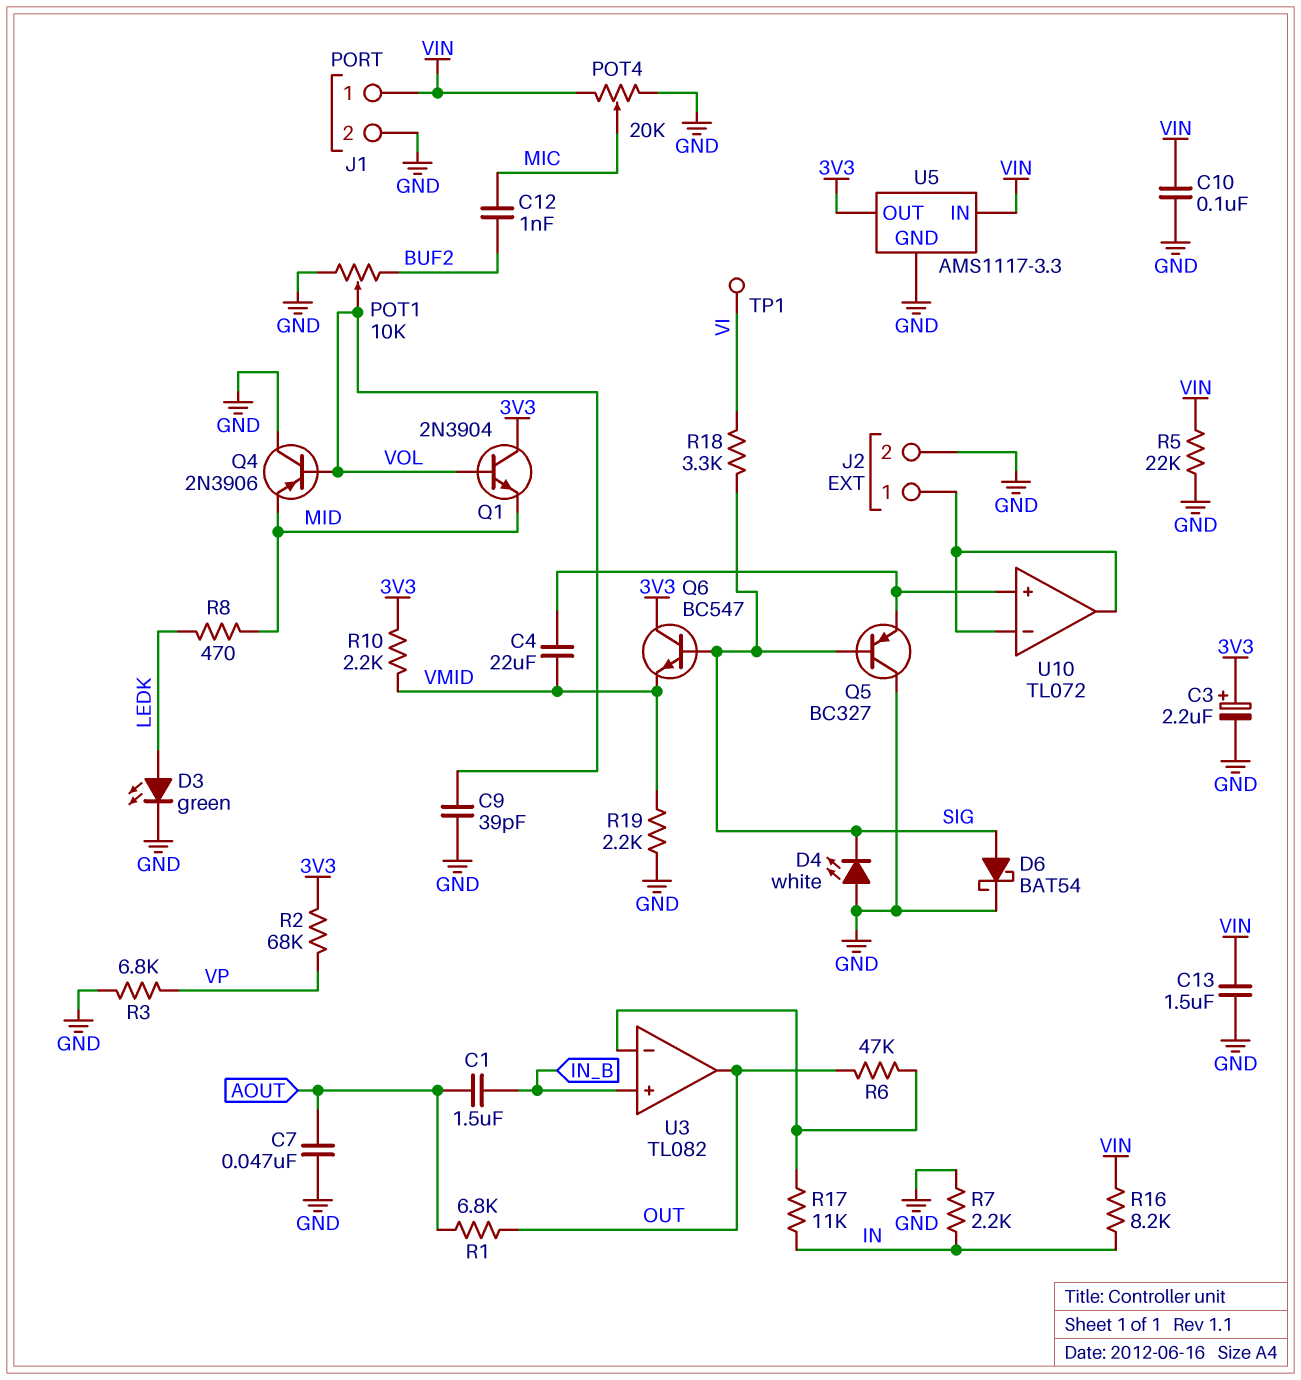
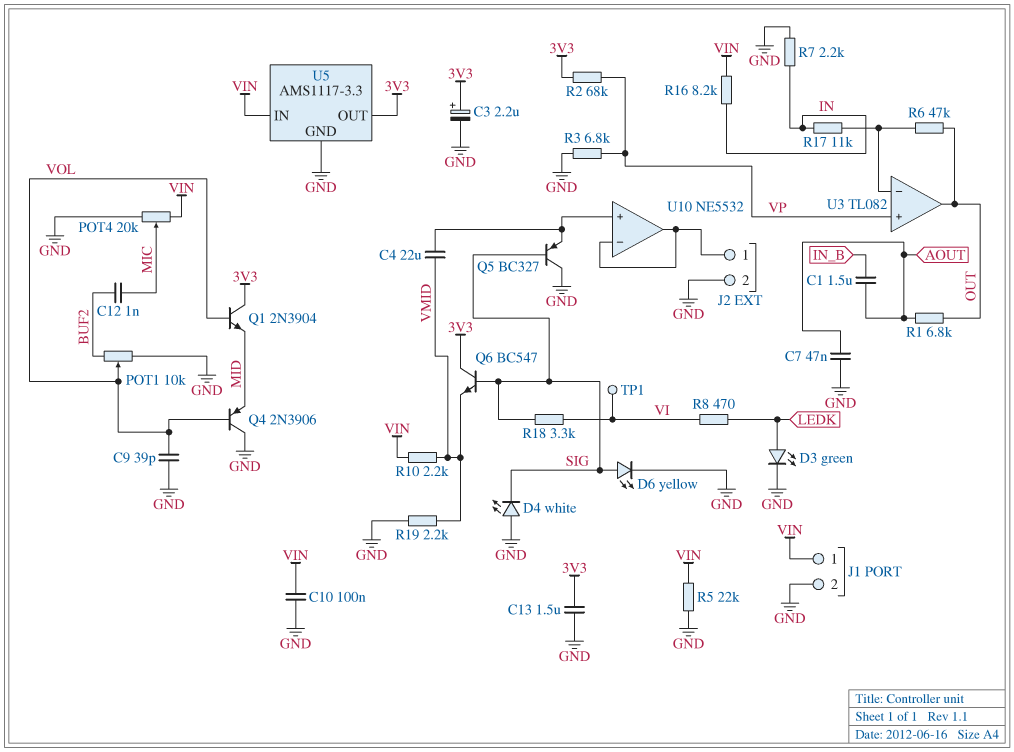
C13: 1.5uF (GND, VIN) -> 1.5uF (3V3, GND)
D6: schottky BAT54 (A SIG, K GND) -> LED yellow (A SIG, K GND)
R8: 470 (LEDK, MID) -> 470 (LEDK, VI)
R10: 2.2k (3V3, VMID) -> 2.2k (VIN, VMID)
U3 pin in+: IN_B -> VP
U10: TL072 -> NE5532

